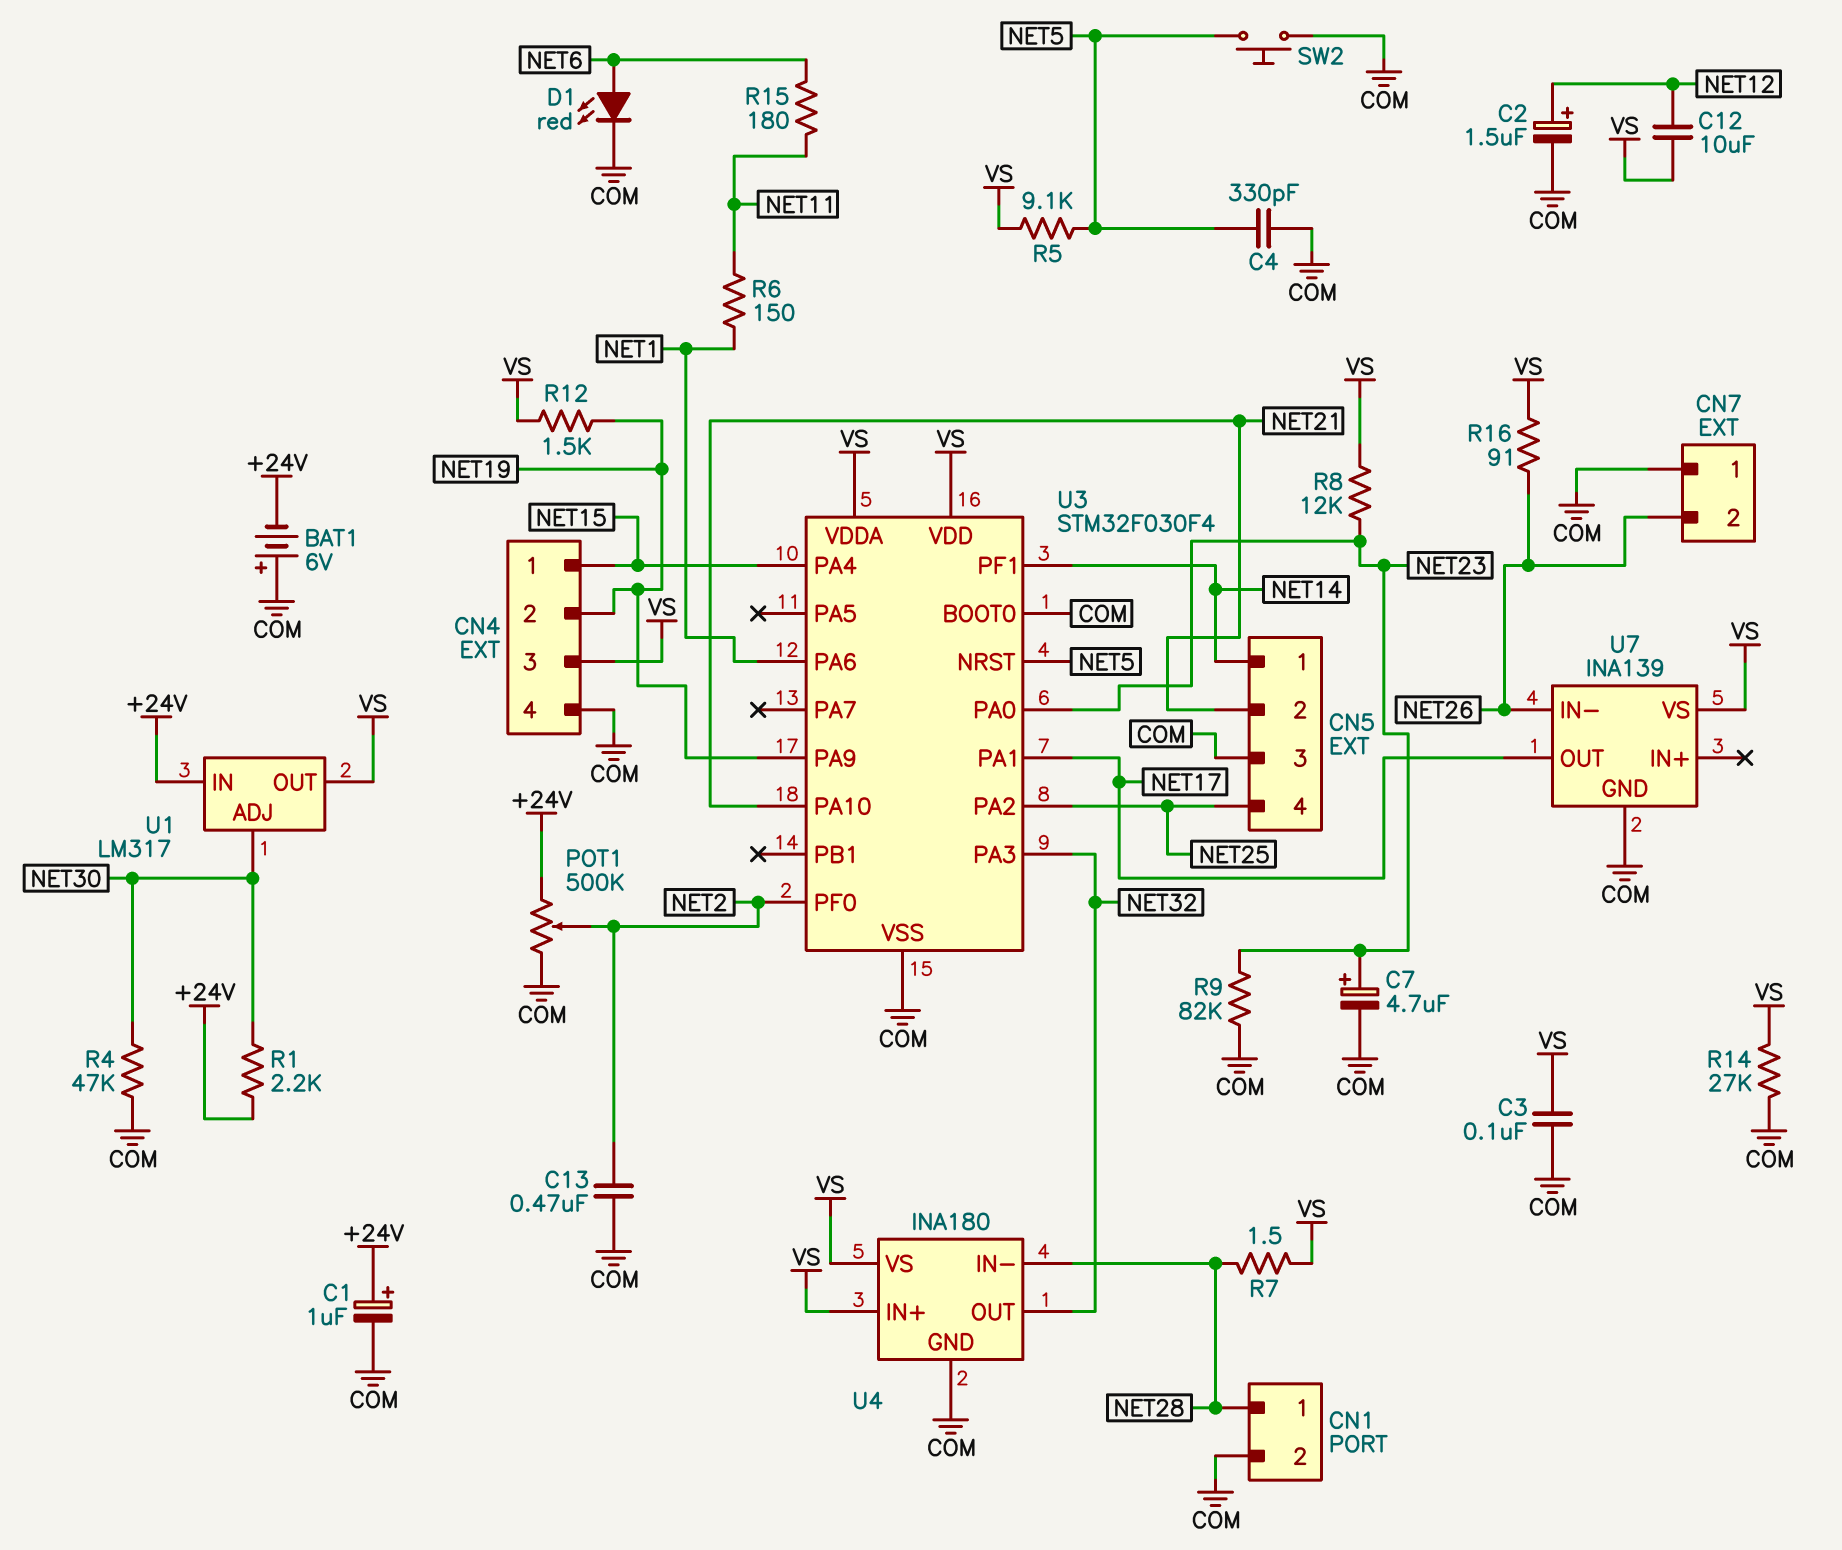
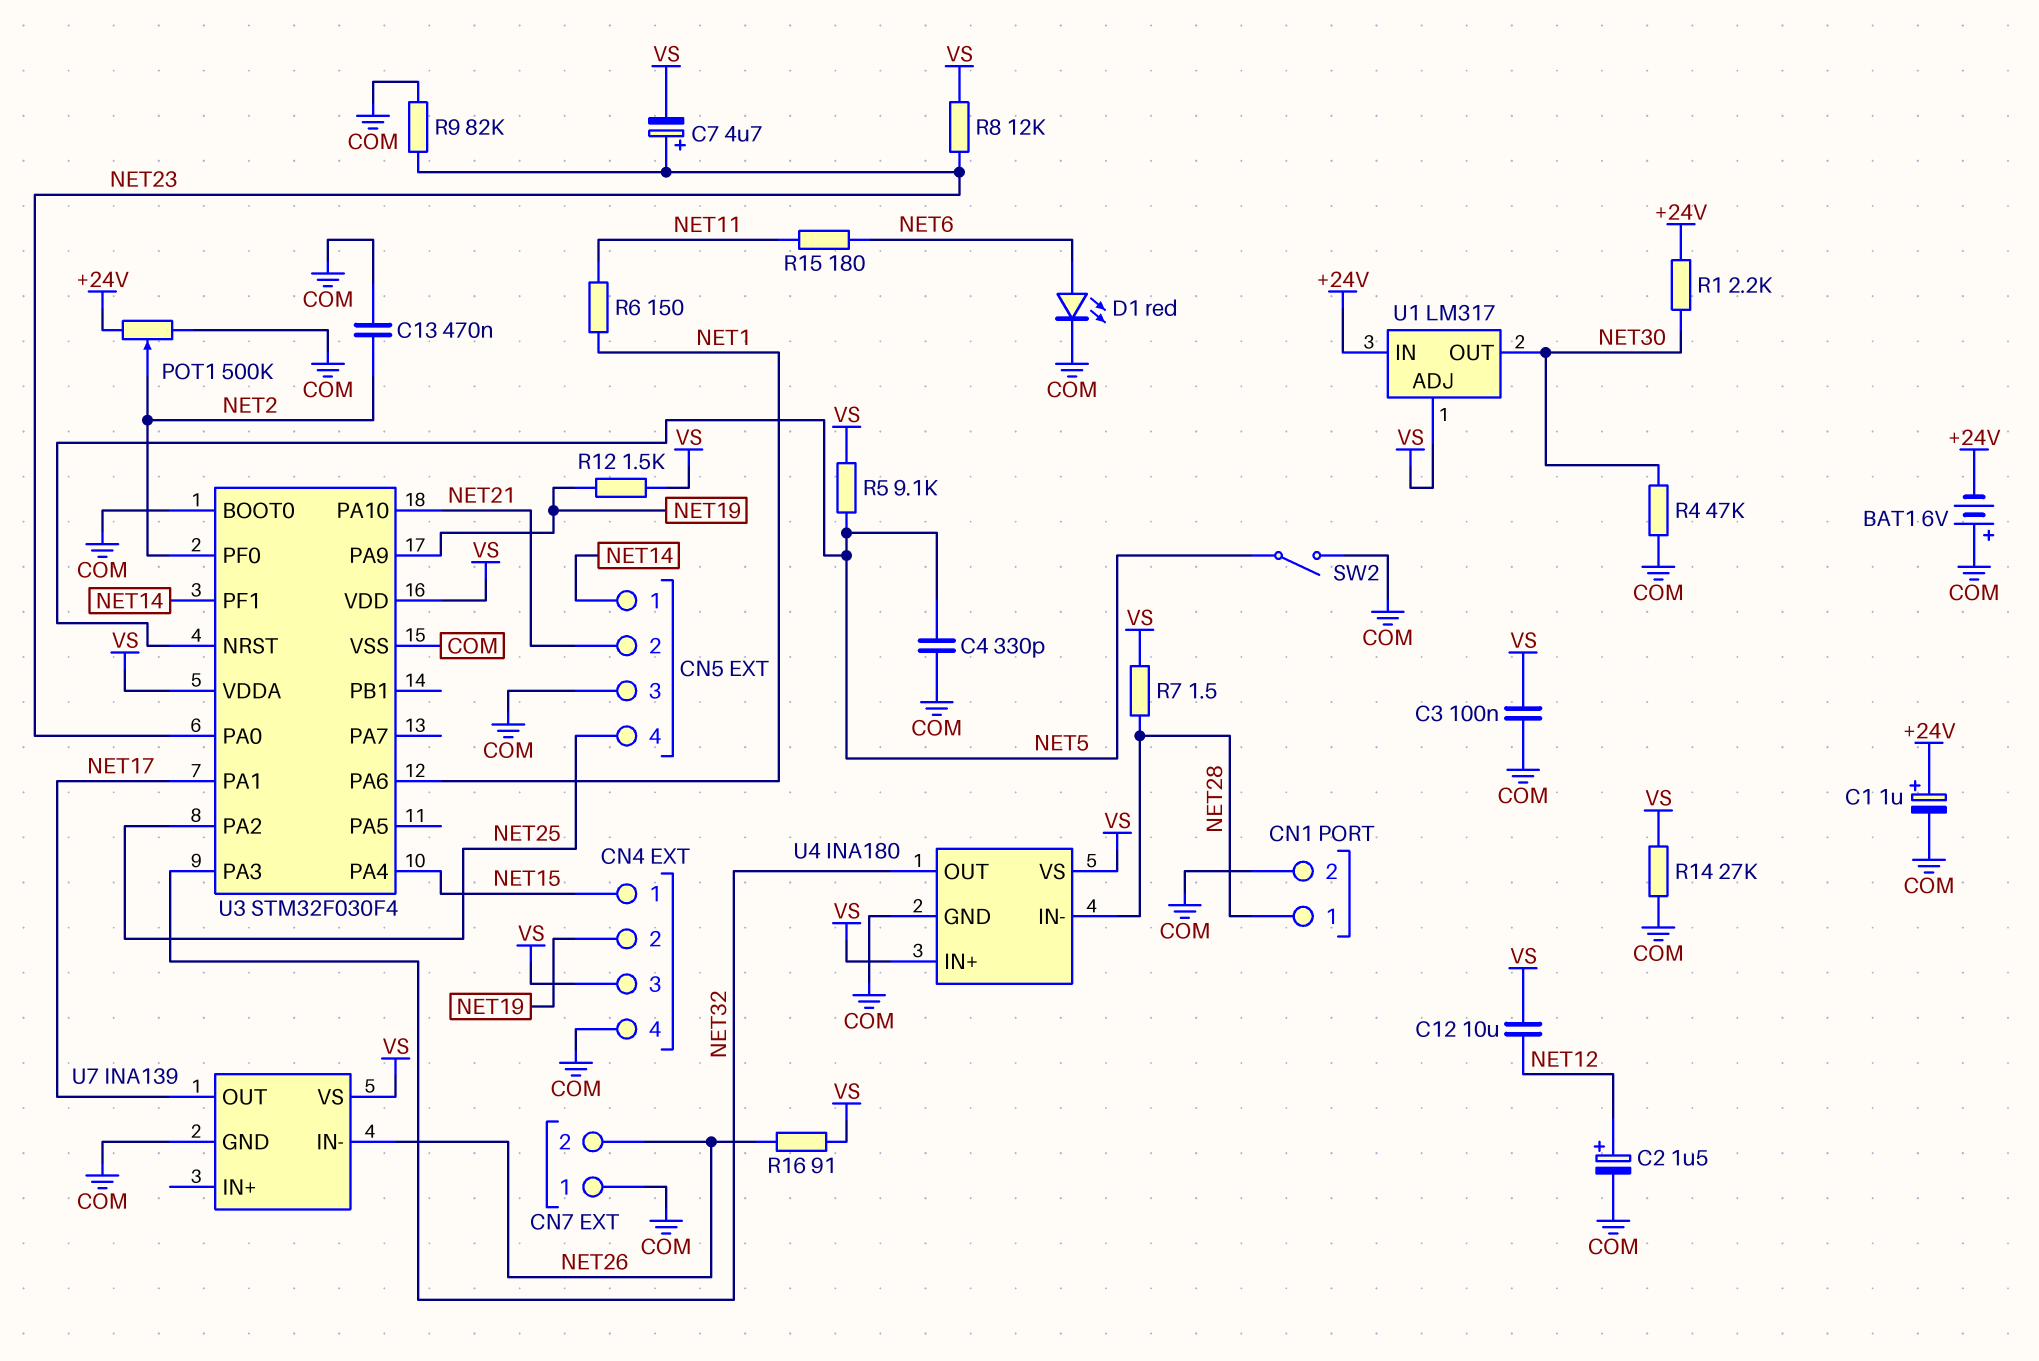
C7: 4.7uF (plus NET23, minus COM) -> 4.7uF (plus NET23, minus VS)
SW2: button (COM, NET5) -> switch (COM, NET5)
U1 pin ADJ: NET30 -> VS
U1 pin OUT: VS -> NET30

